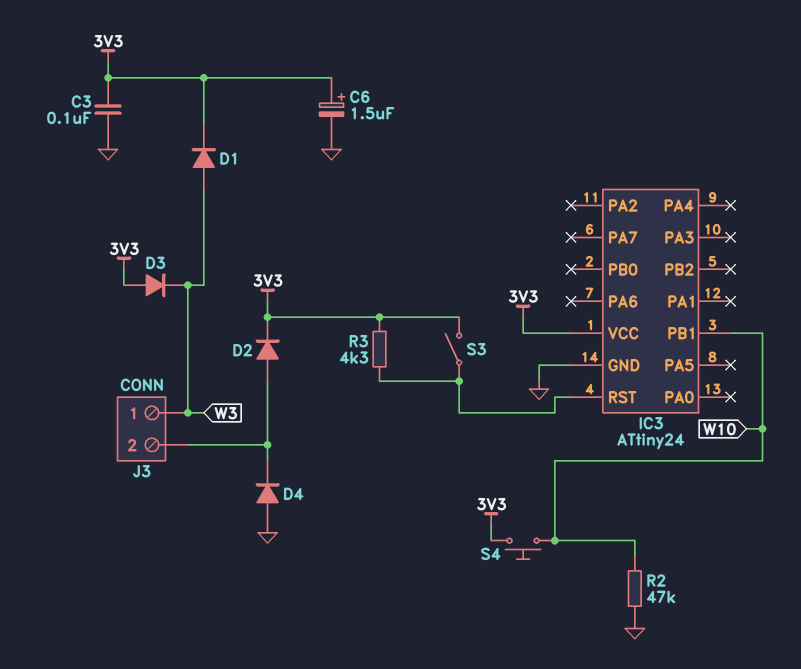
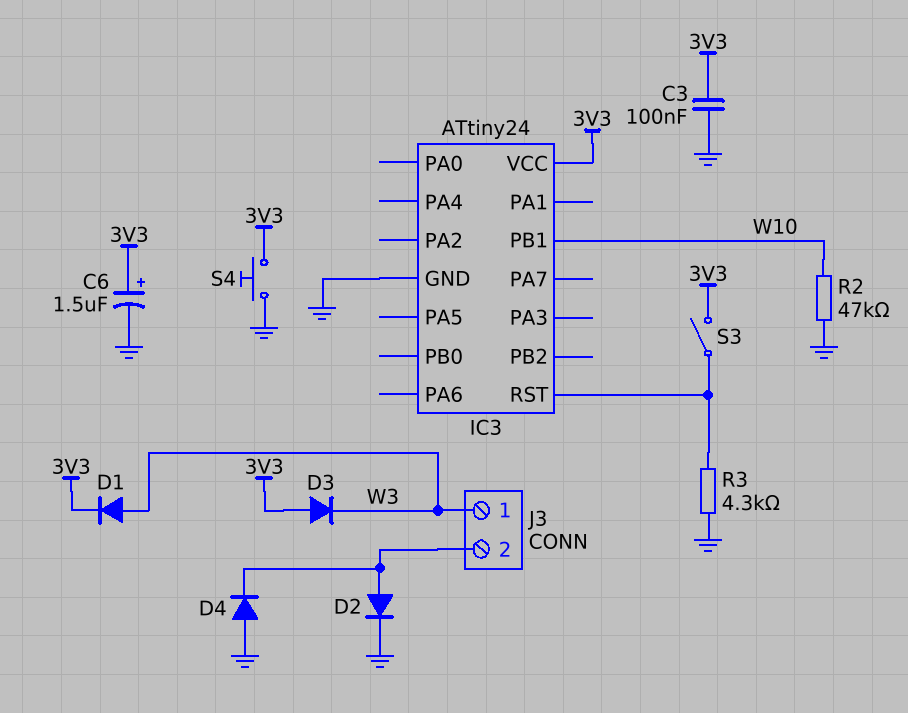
D2: diode (A J3/2, K 3V3) -> diode (A J3/2, K GND)
R3: 4.3k (3V3, IC3/RST) -> 4.3k (GND, IC3/RST)
S4: button (3V3, W10) -> button (3V3, GND)

